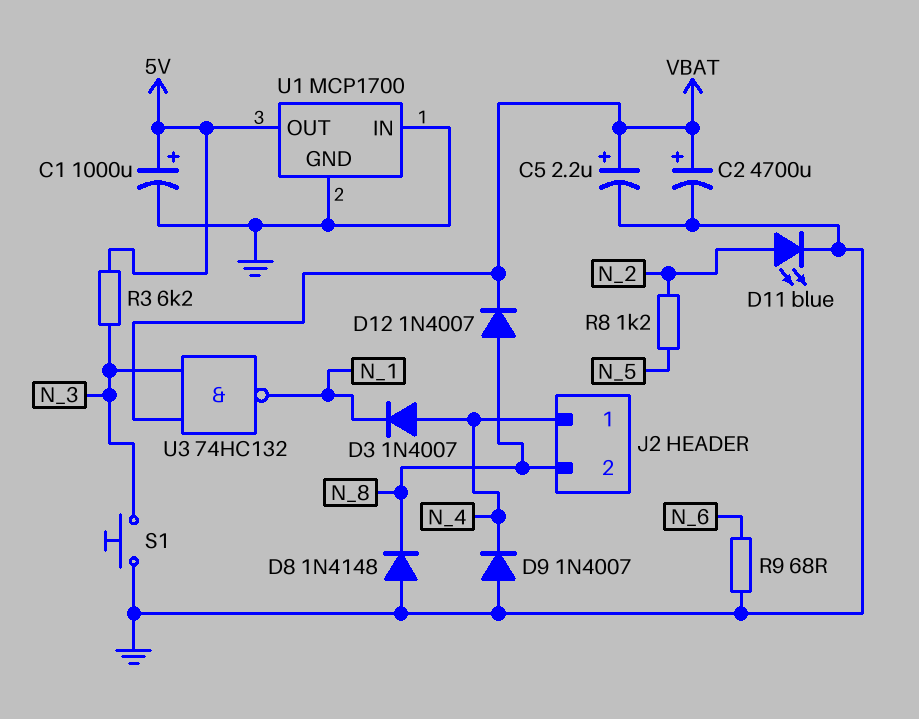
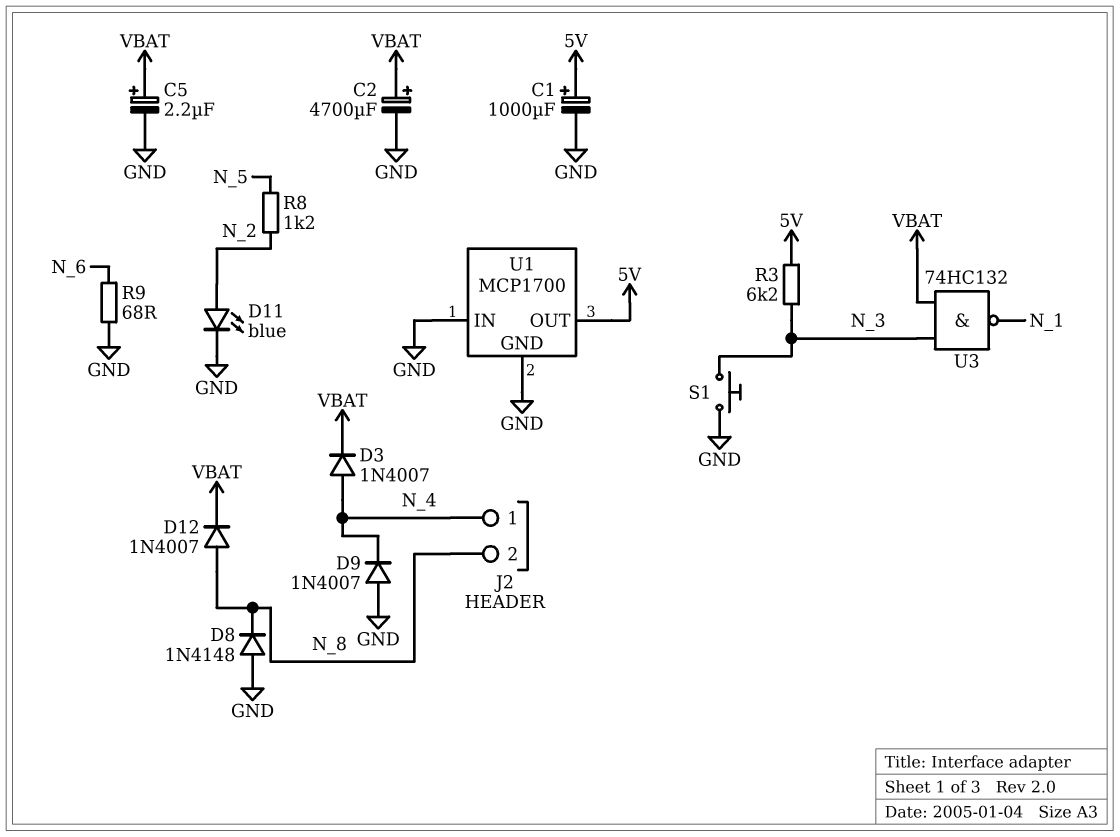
D3: diode 1N4007 (A N_4, K N_1) -> diode 1N4007 (A N_4, K VBAT)

